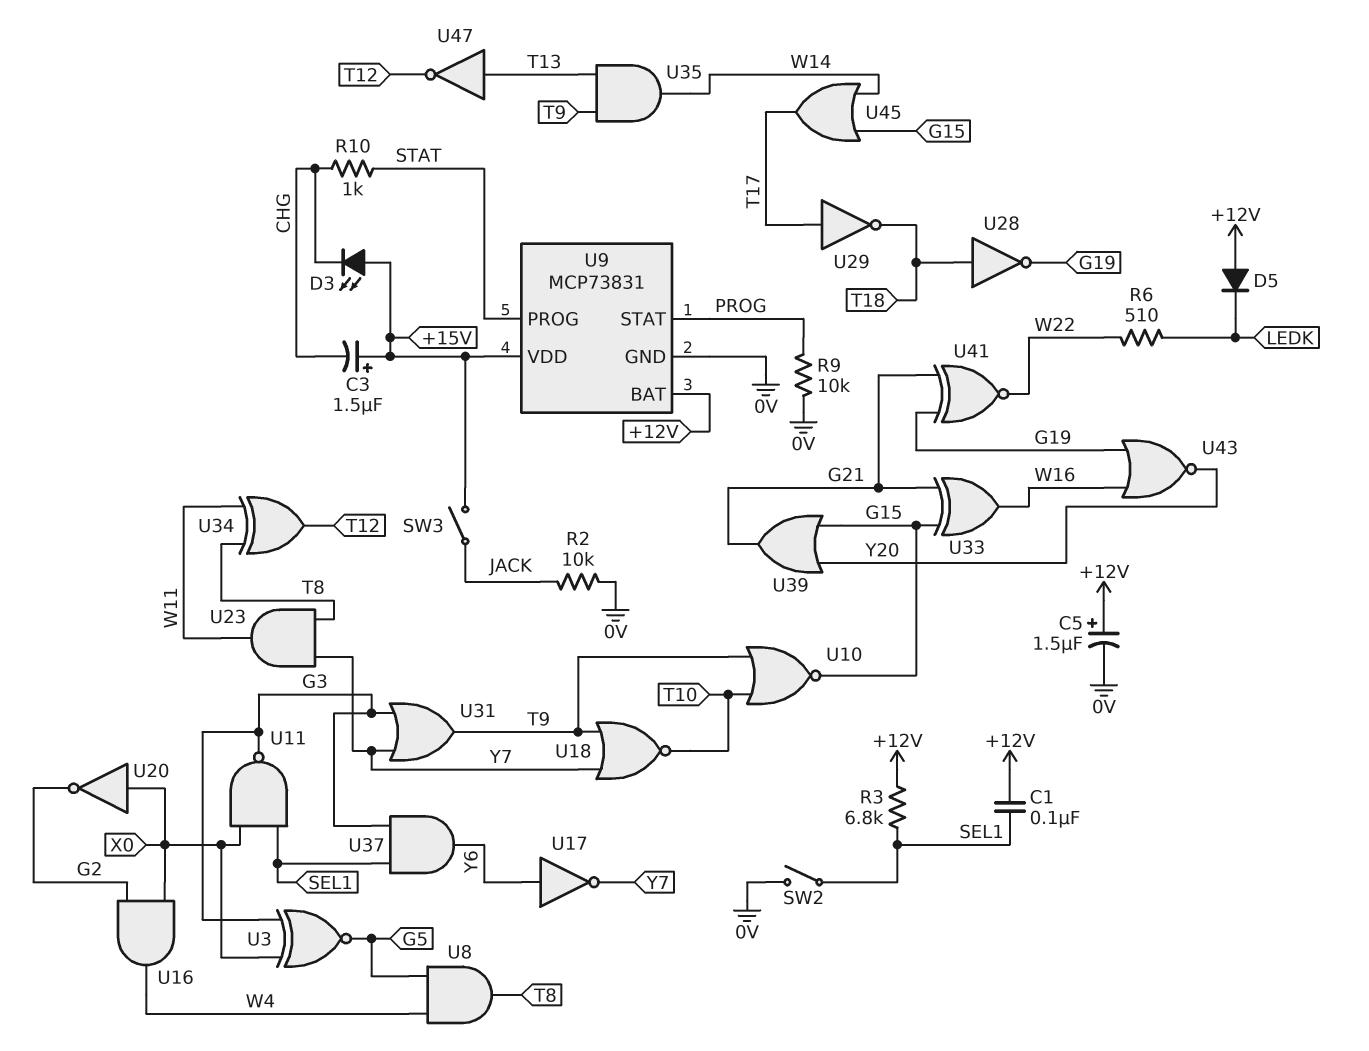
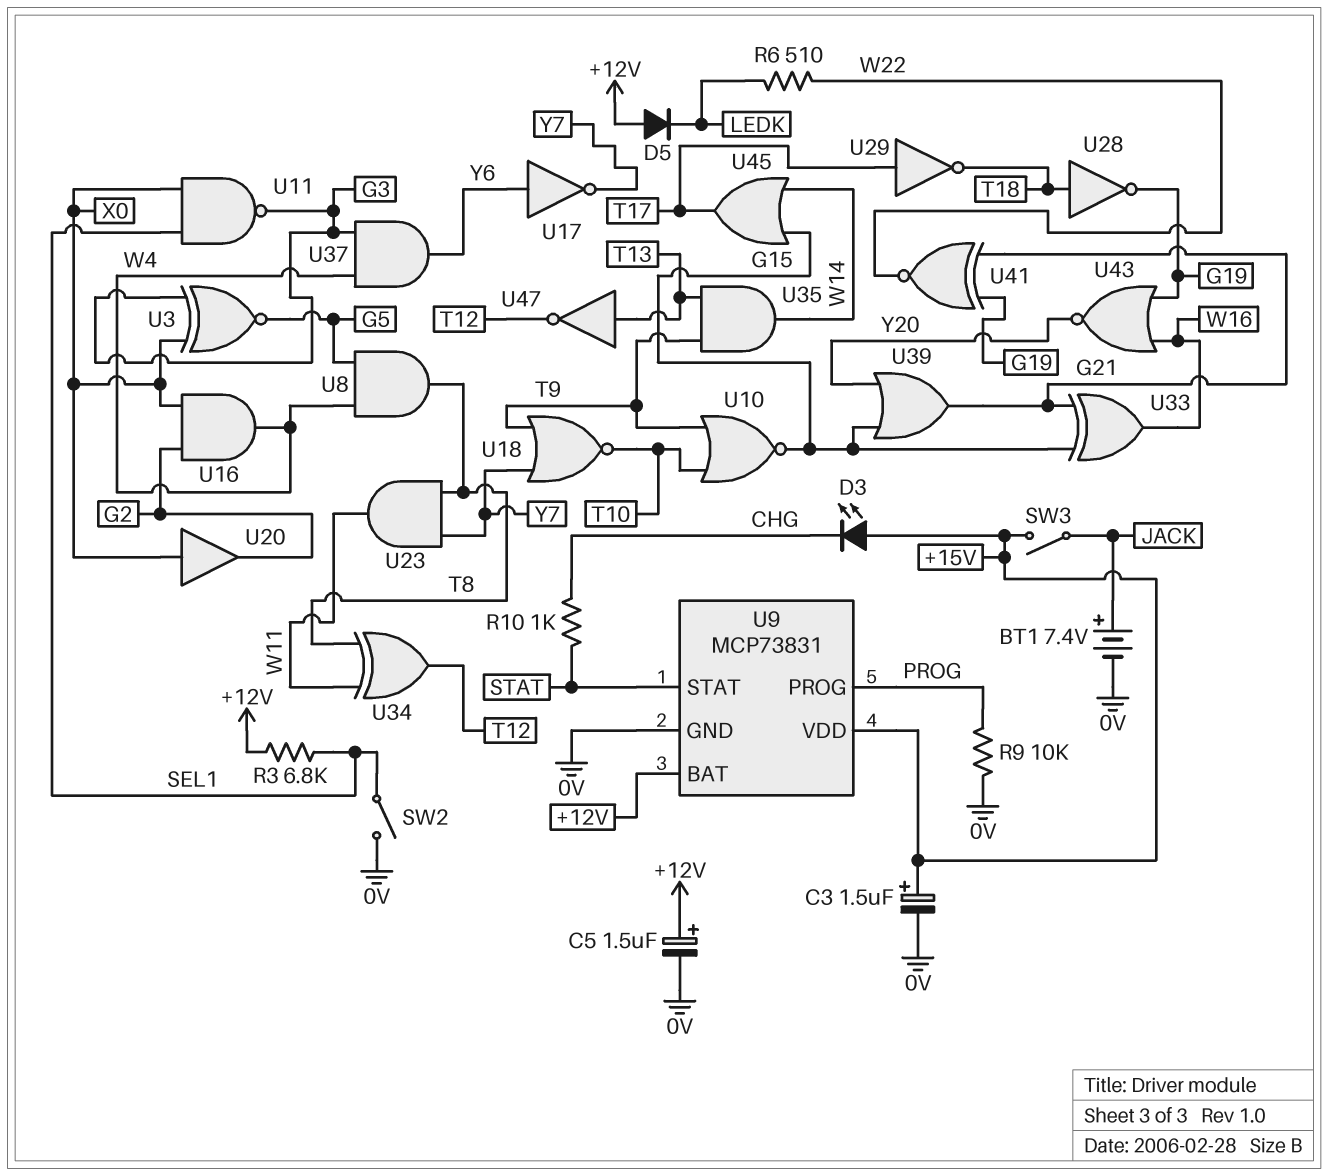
BT1: none -> 7.4V (plus JACK, minus 0V)
C1: 100nF (+12V, SEL1) -> none
C3: 1.5uF (plus +15V, minus CHG) -> 1.5uF (plus +15V, minus 0V)
R2: 10k (0V, JACK) -> none
U9 pin PROG: STAT -> PROG
U9 pin STAT: PROG -> STAT
U20: NOT (in X0, out G2) -> buffer (in X0, out G2)
U31: OR (in G3, in Y7, out T9) -> none
U37: AND (in G3, in SEL1, out Y6) -> AND (in G3, in W4, out Y6)

